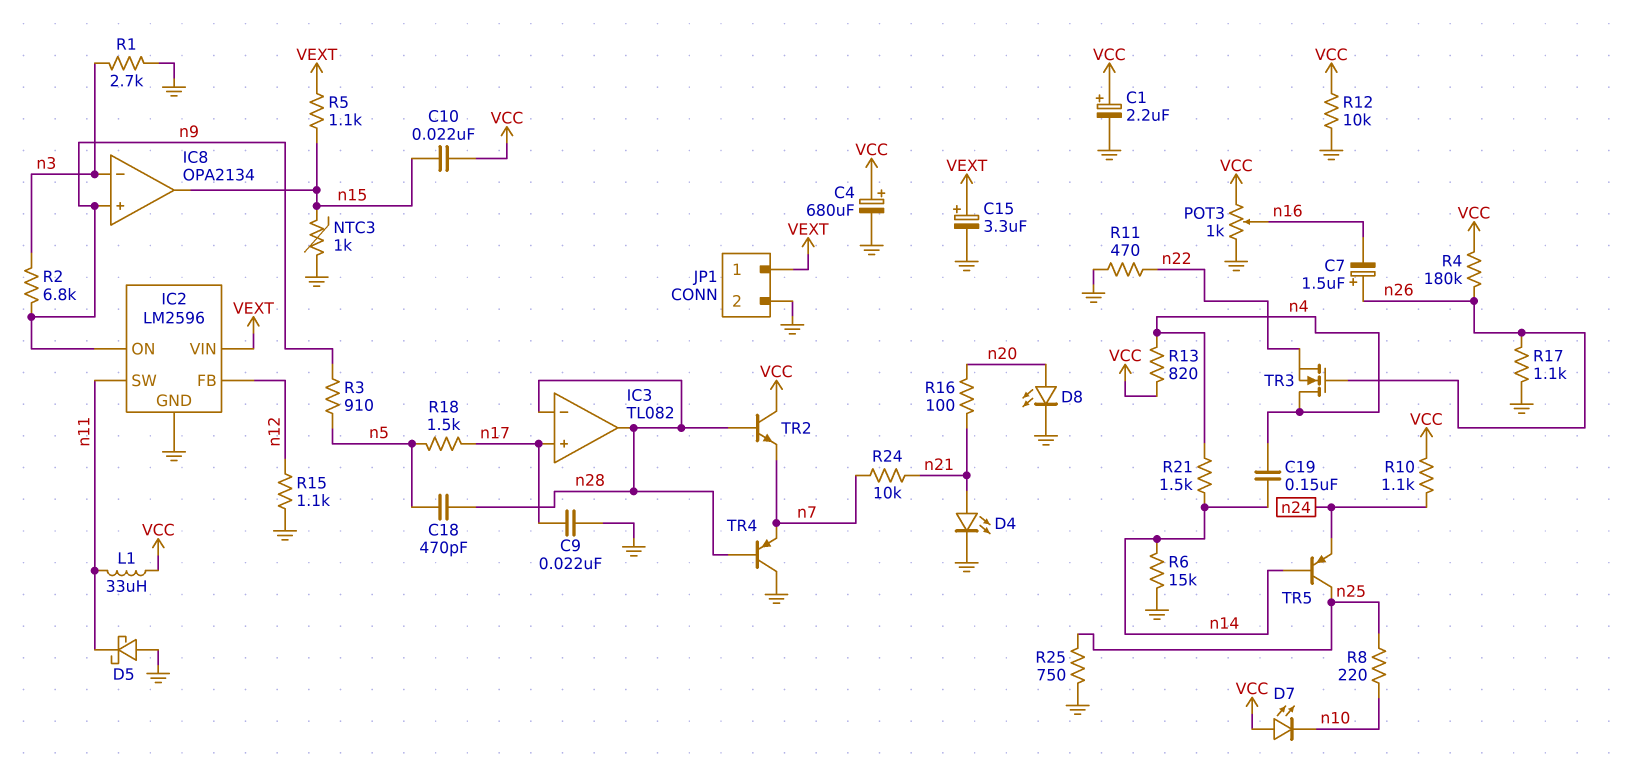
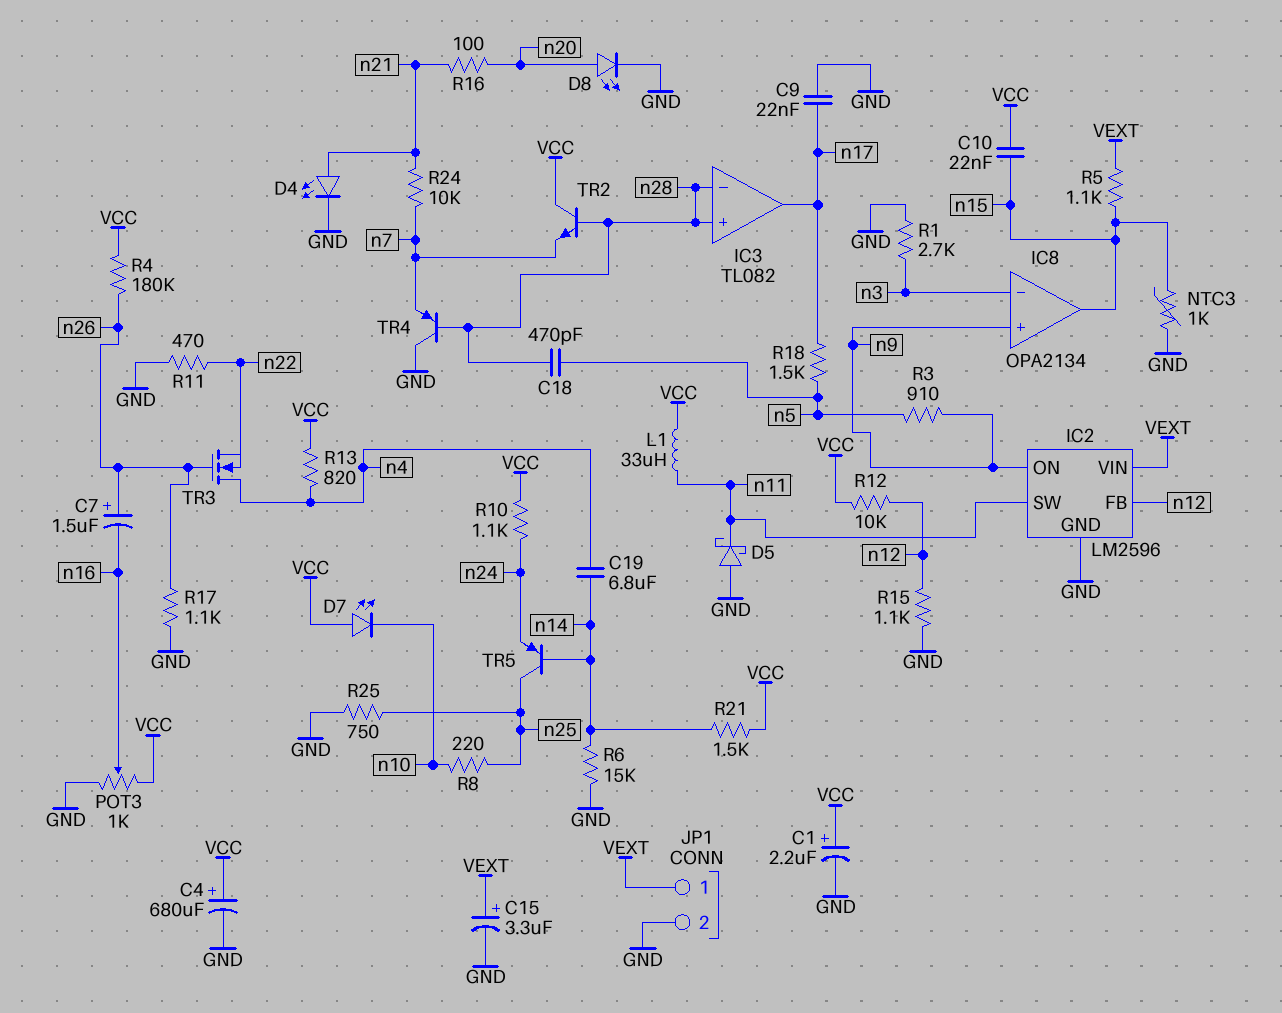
C19: 150nF (n4, n14) -> 6.8uF (n4, n14)
IC3 pin in+: n17 -> n28
IC3 pin out: n28 -> n17
R2: 6.8k (n3, n9) -> none
R12: 10k (GND, VCC) -> 10k (VCC, n12)
R21: 1.5k (n4, n14) -> 1.5k (VCC, n14)

